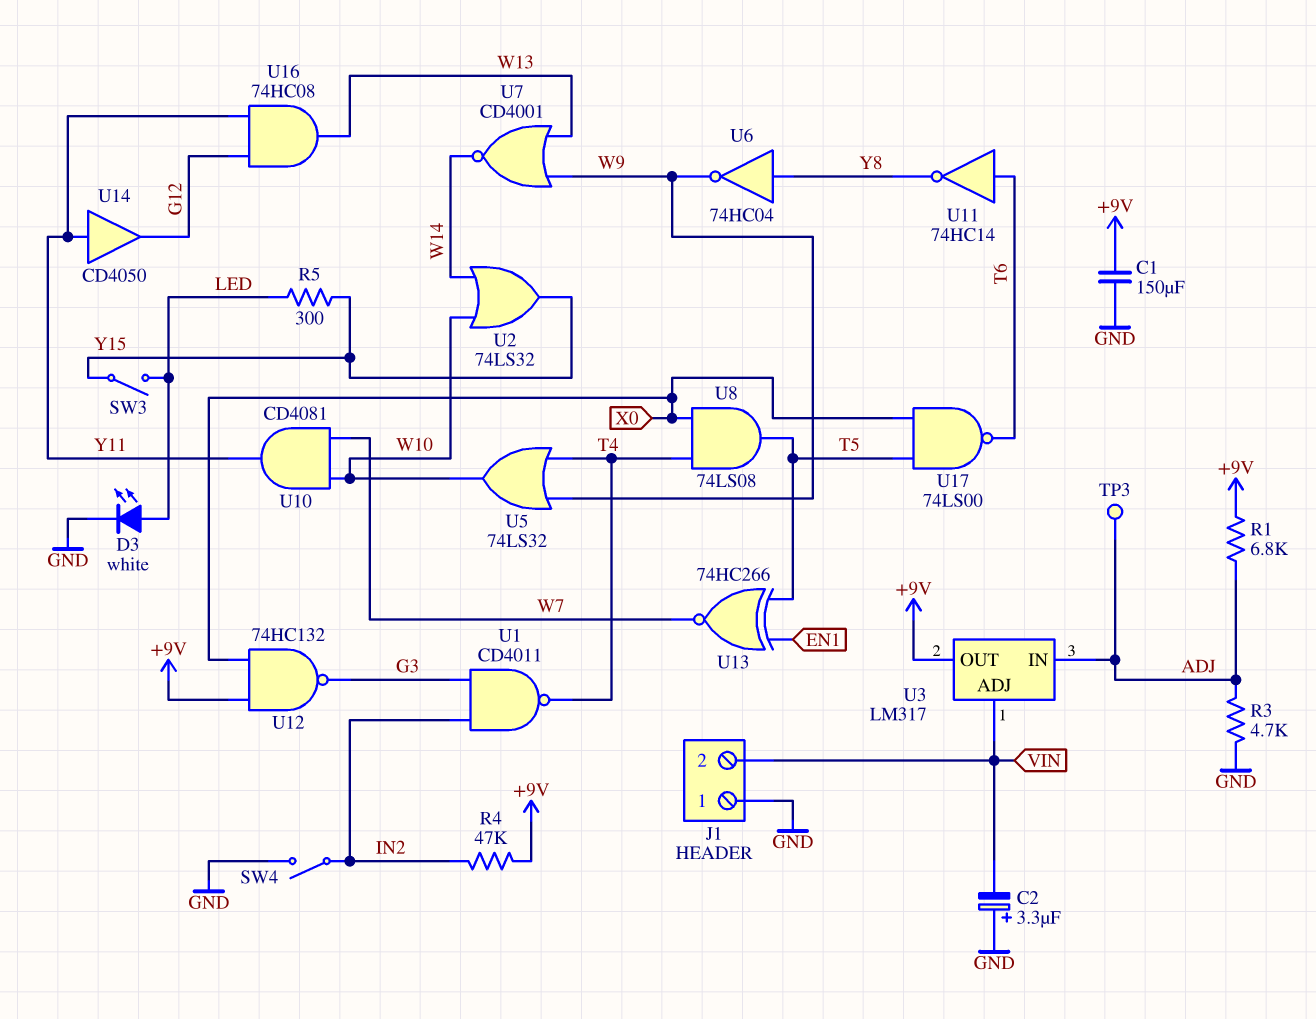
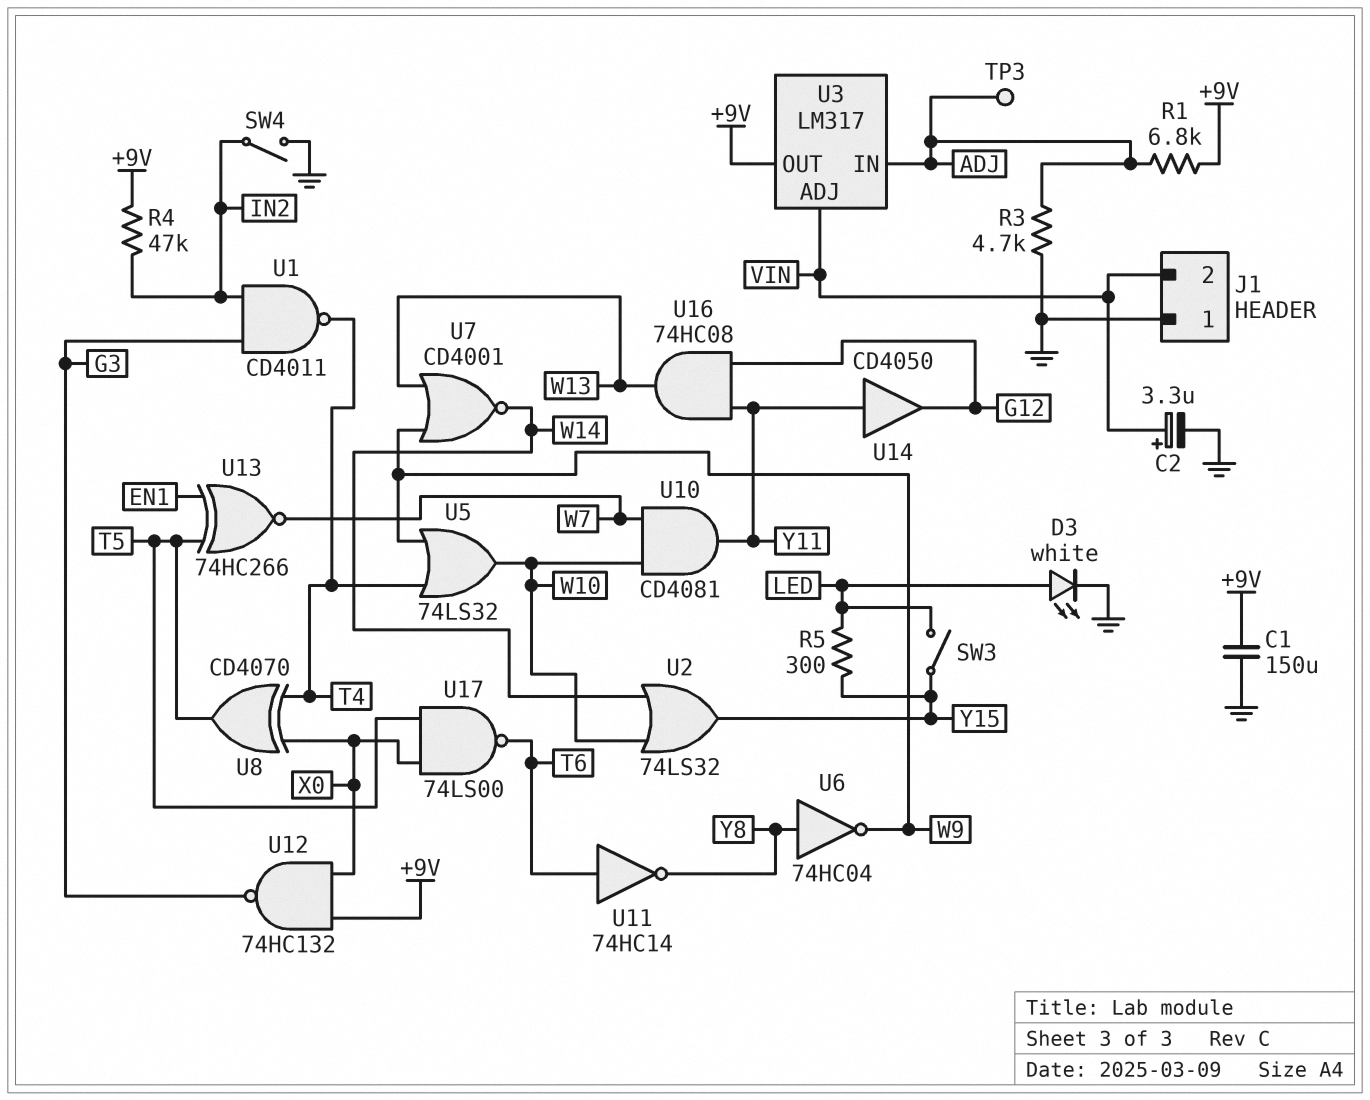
C2: 3.3uF (plus GND, minus VIN) -> 3.3uF (plus VIN, minus GND)
U8: AND 74LS08 (in T4, in X0, out T5) -> XOR CD4070 (in T4, in X0, out T5)

